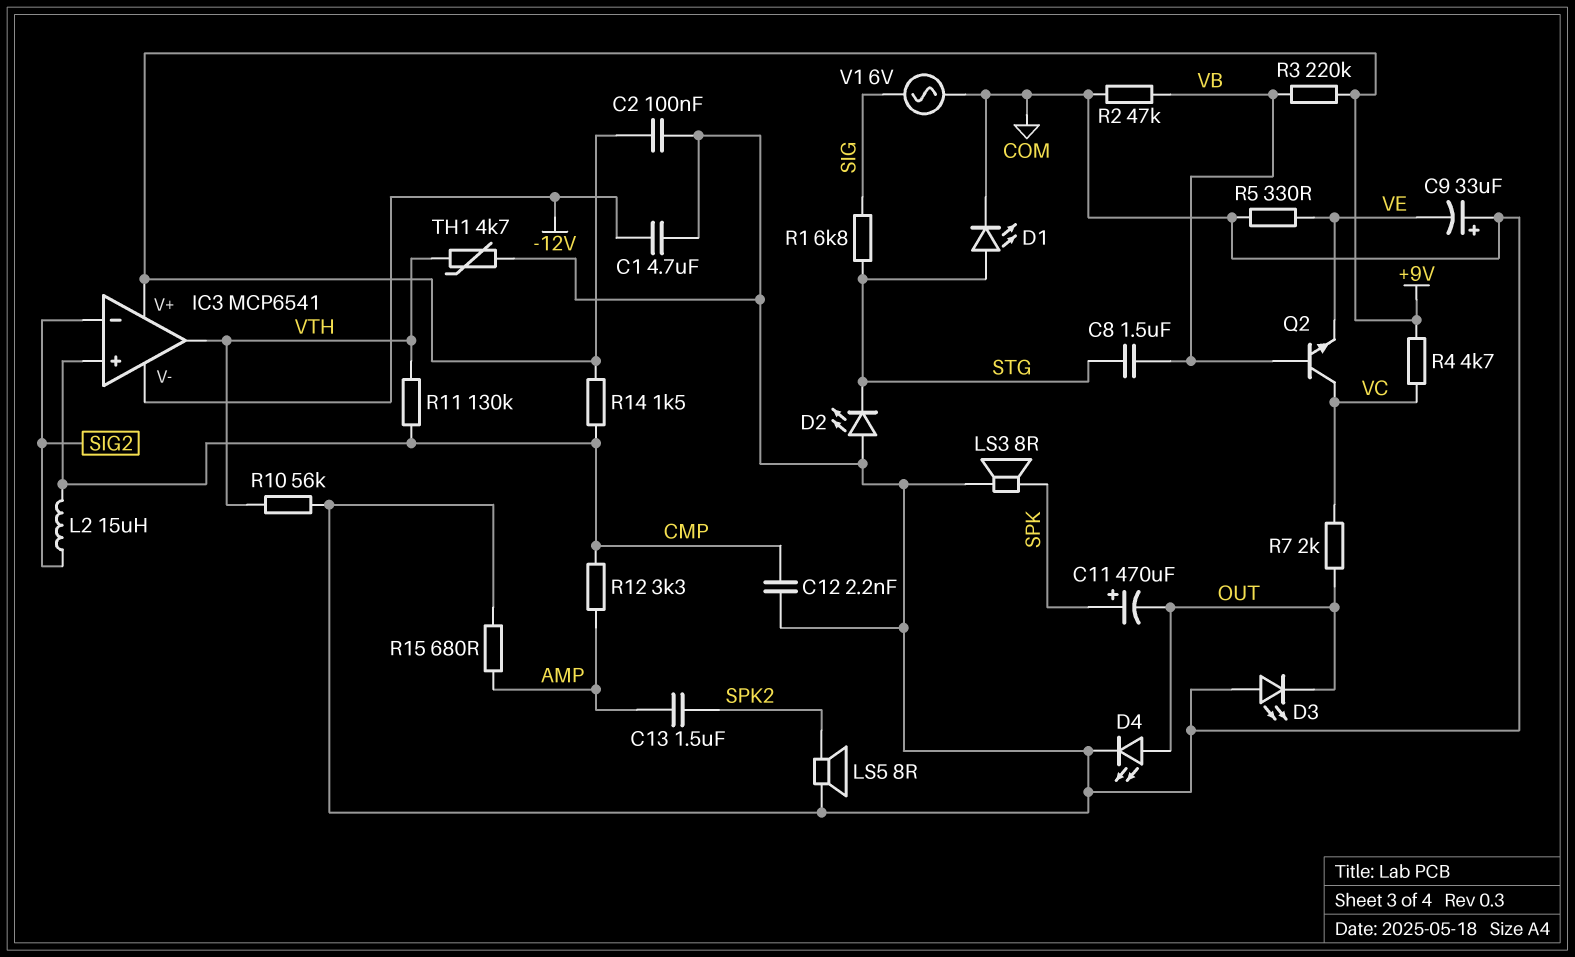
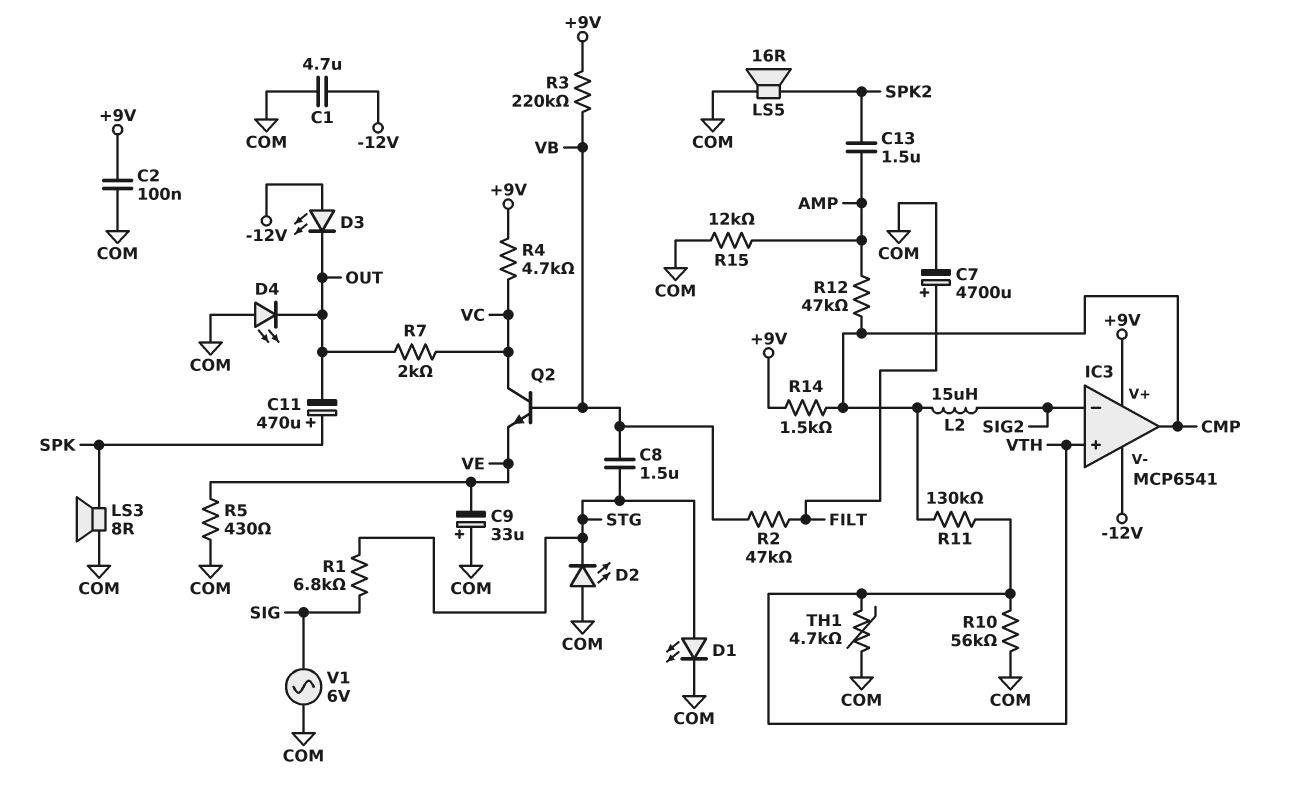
C7: none -> 4700uF (plus FILT, minus COM)
C12: 2.2nF (CMP, COM) -> none
D3: LED (A COM, K OUT) -> LED (A -12V, K OUT)
D4: LED (A OUT, K COM) -> LED (A COM, K OUT)
IC3 pin in+: CMP -> VTH
IC3 pin out: VTH -> CMP
LS5: speaker 8R (COM, SPK2) -> speaker 16R (COM, SPK2)
R2: 47k (COM, VB) -> 47k (FILT, VB)
R5: 330 (COM, VE) -> 430 (COM, VE)
R12: 3.3k (AMP, CMP) -> 47k (AMP, CMP)
R15: 680 (AMP, COM) -> 12k (AMP, COM)

